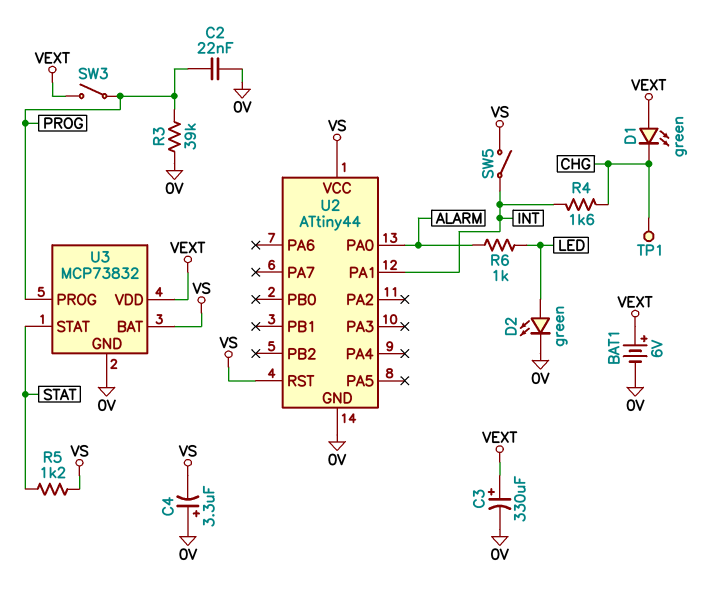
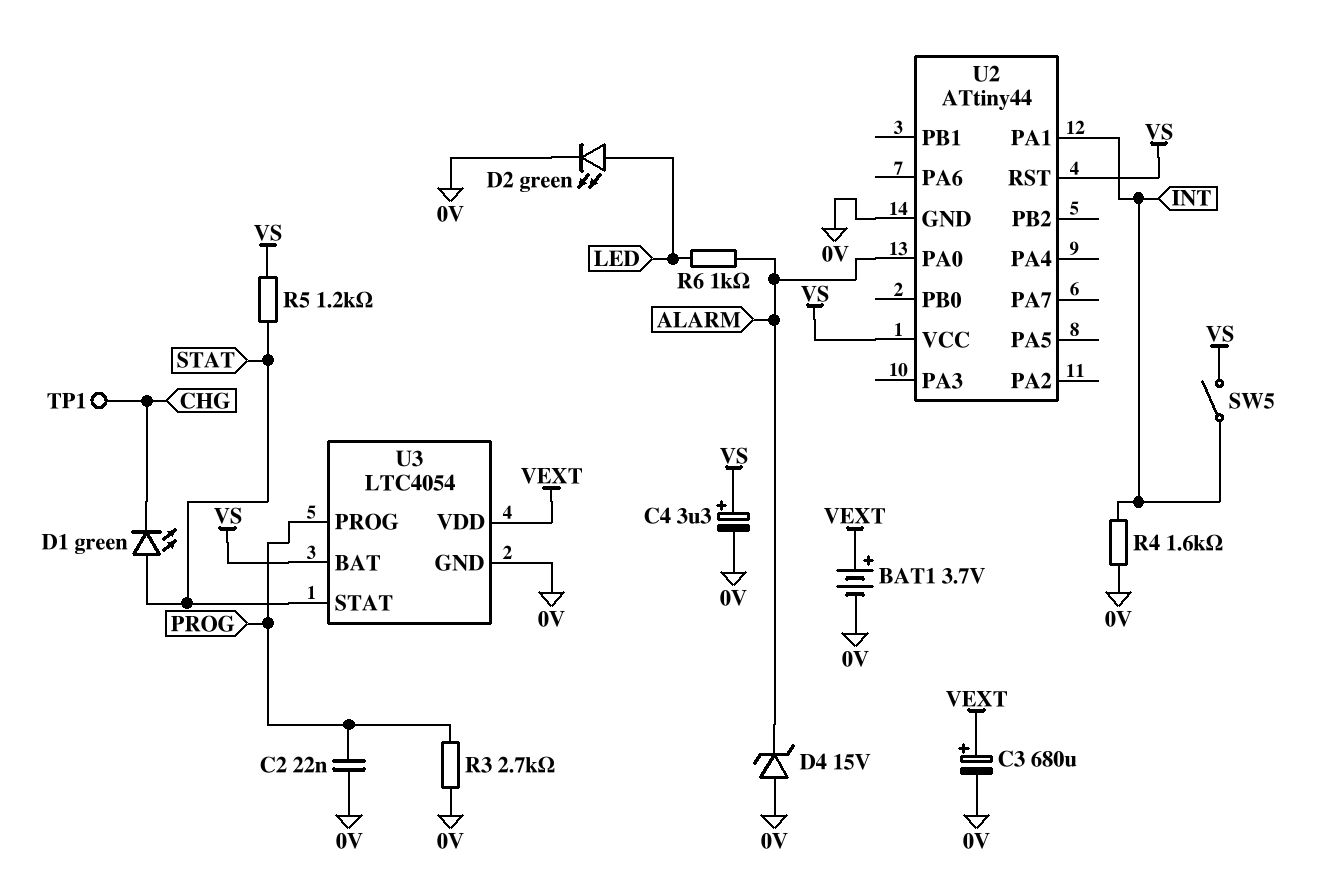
BAT1: 6V (plus VEXT, minus 0V) -> 3.7V (plus VEXT, minus 0V)
C3: 330uF (plus VEXT, minus 0V) -> 680uF (plus VEXT, minus 0V)
C4: 3.3uF (plus 0V, minus VS) -> 3.3uF (plus VS, minus 0V)
D1: LED green (A VEXT, K CHG) -> LED green (A STAT, K CHG)
D4: none -> zener 15V (A 0V, K ALARM)
R3: 39k (0V, PROG) -> 2.7k (0V, PROG)
R4: 1.6k (CHG, INT) -> 1.6k (0V, INT)
SW3: switch (PROG, VEXT) -> none
U3: MCP73832 -> LTC4054

